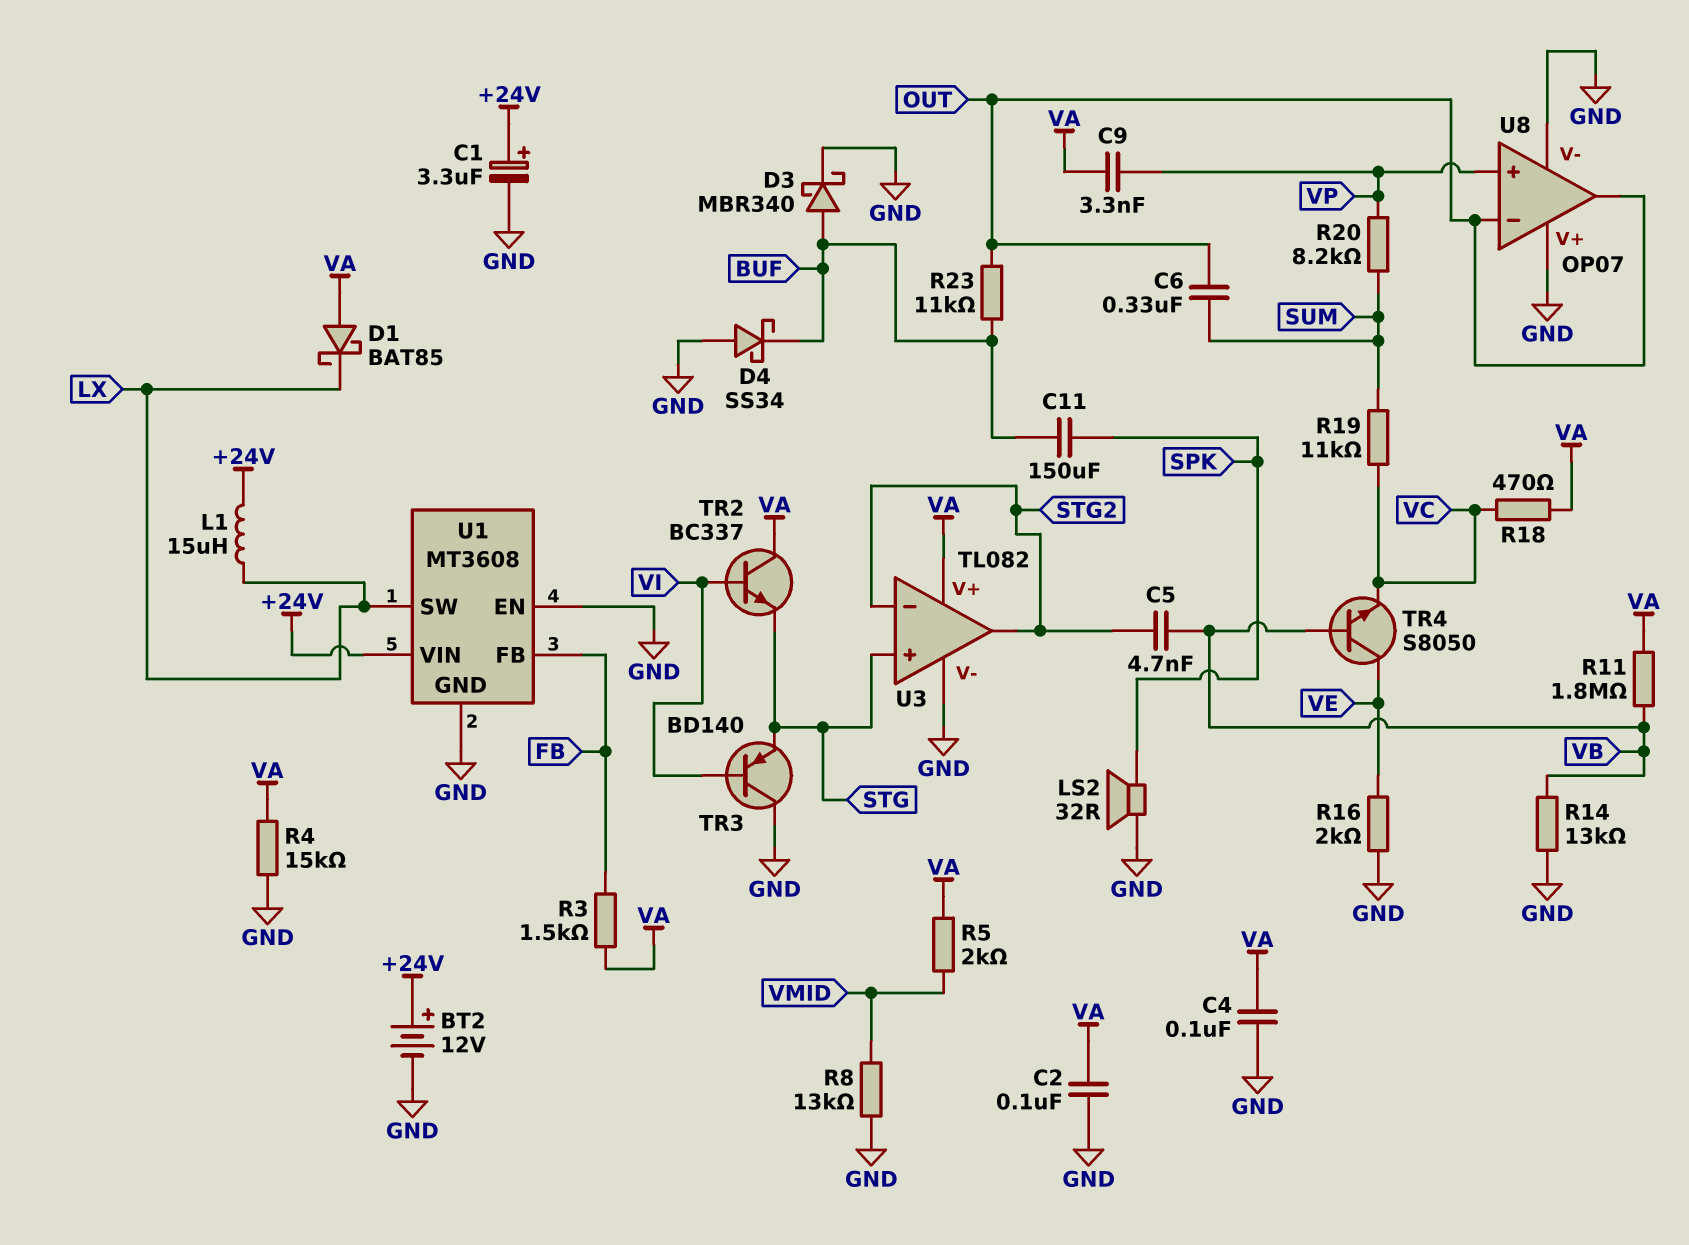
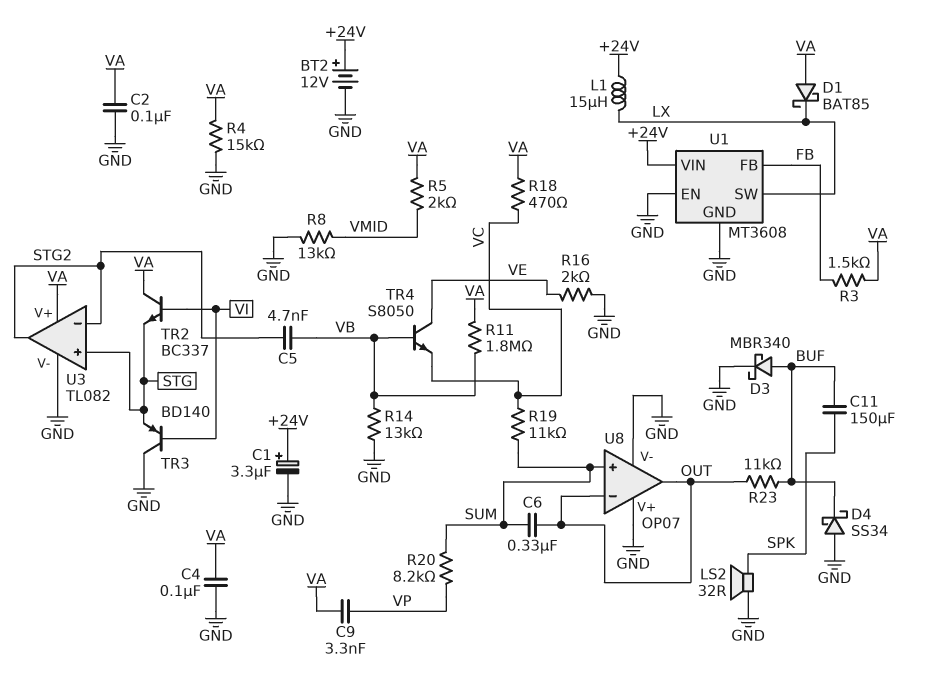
U8 pin in+: VP -> SUM

